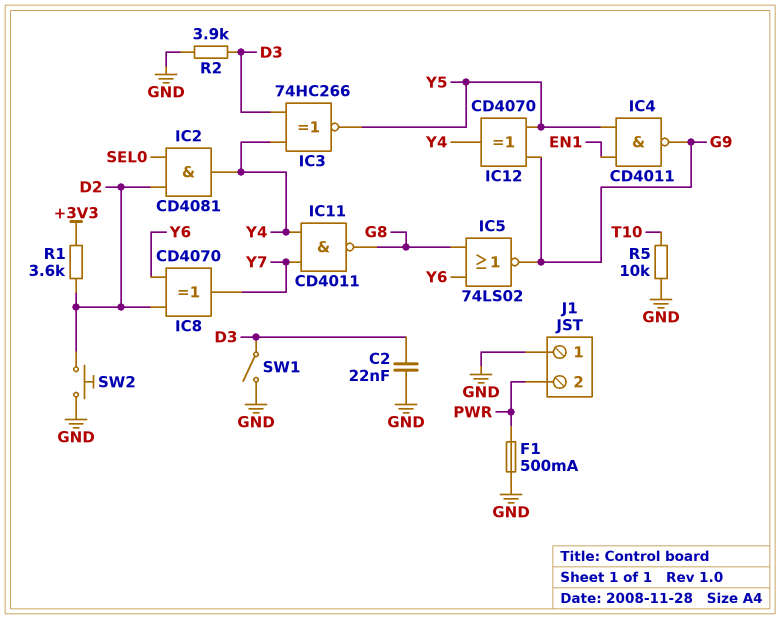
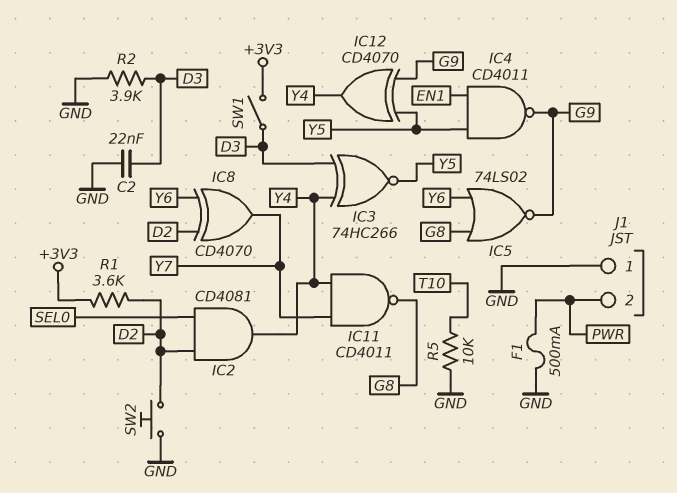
SW1: switch (D3, GND) -> switch (+3V3, D3)

